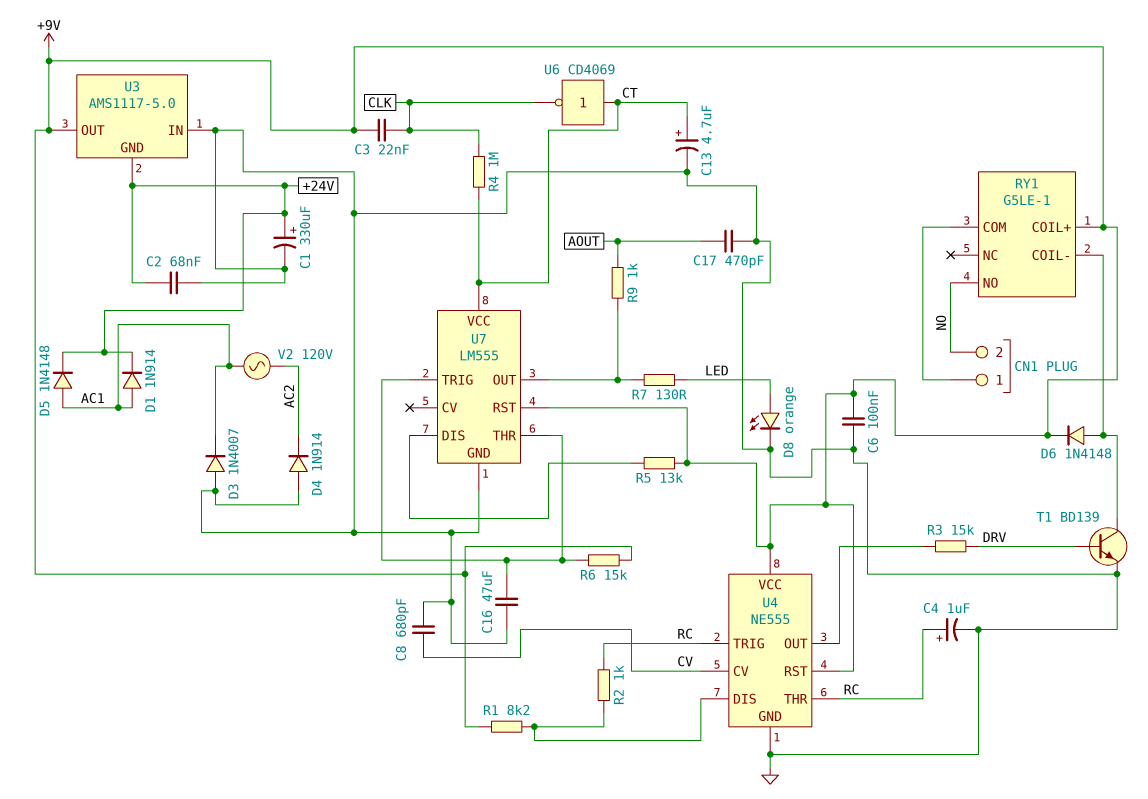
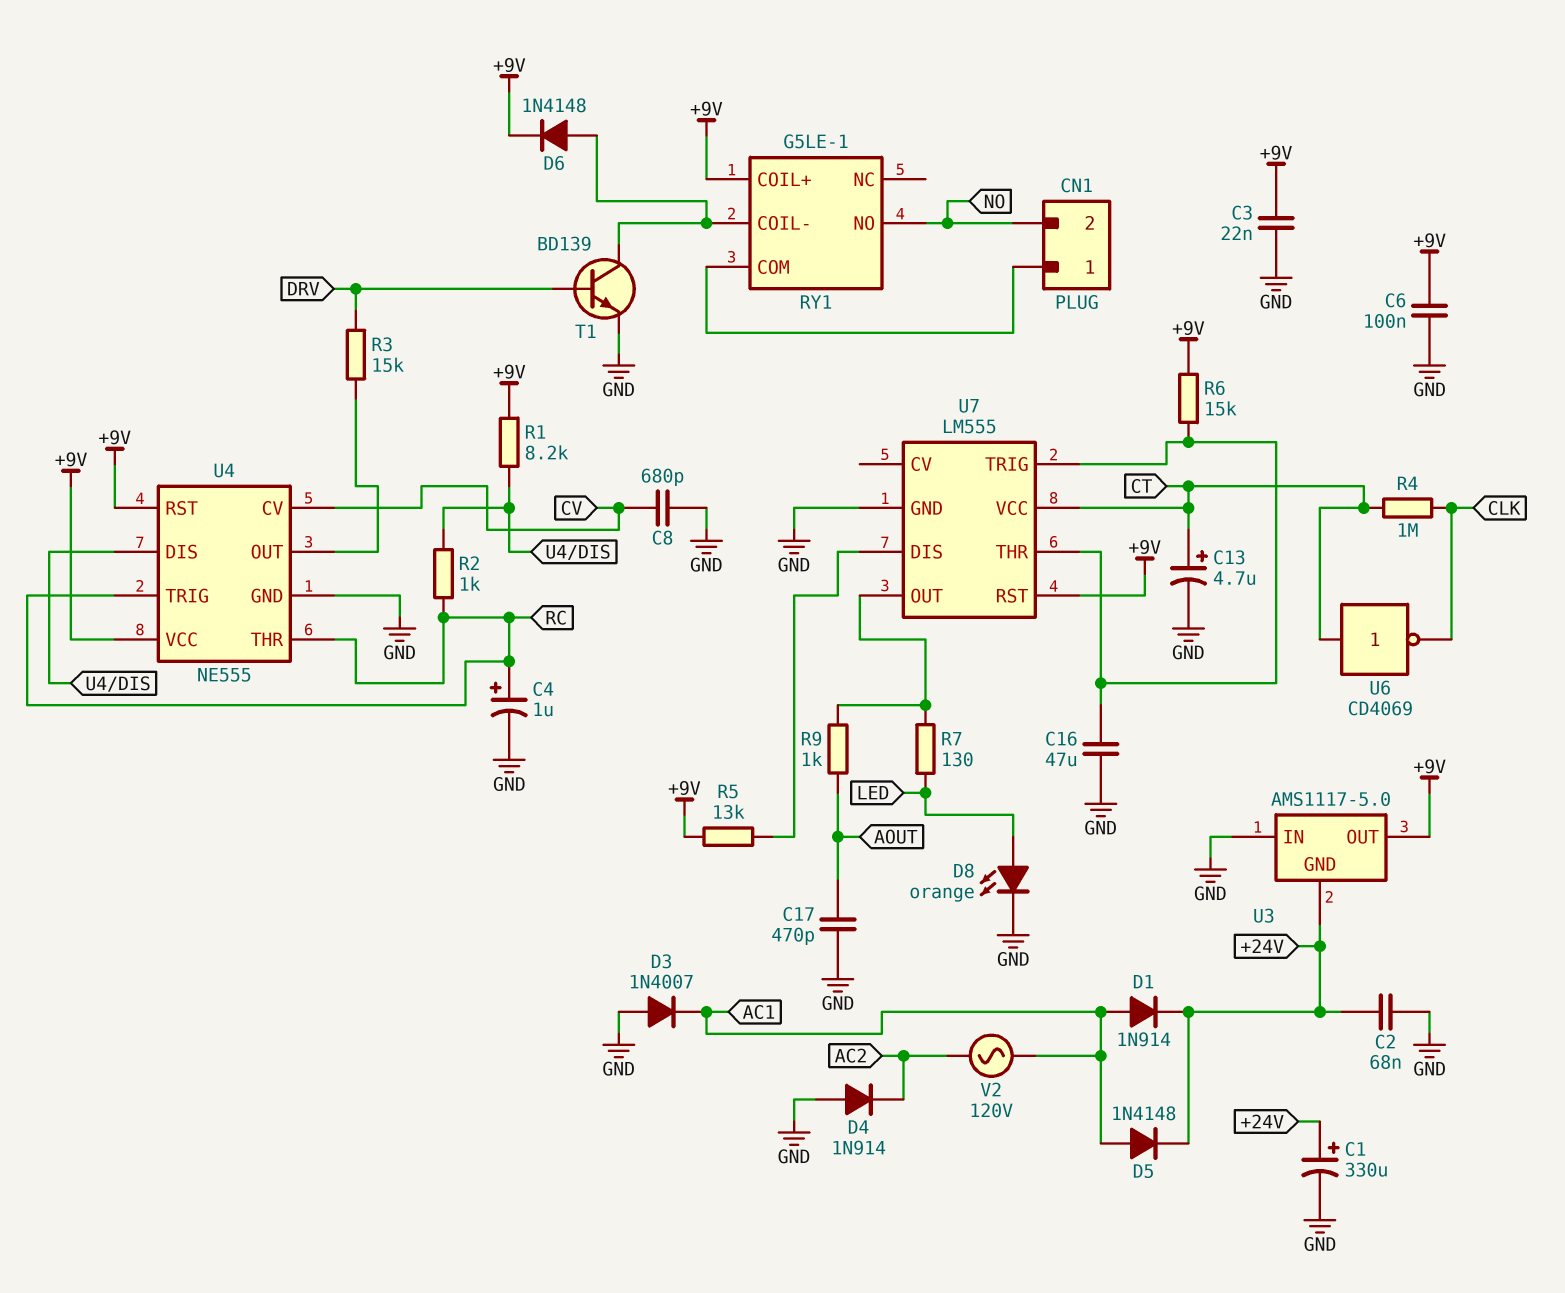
C3: 22nF (+9V, CLK) -> 22nF (+9V, GND)

